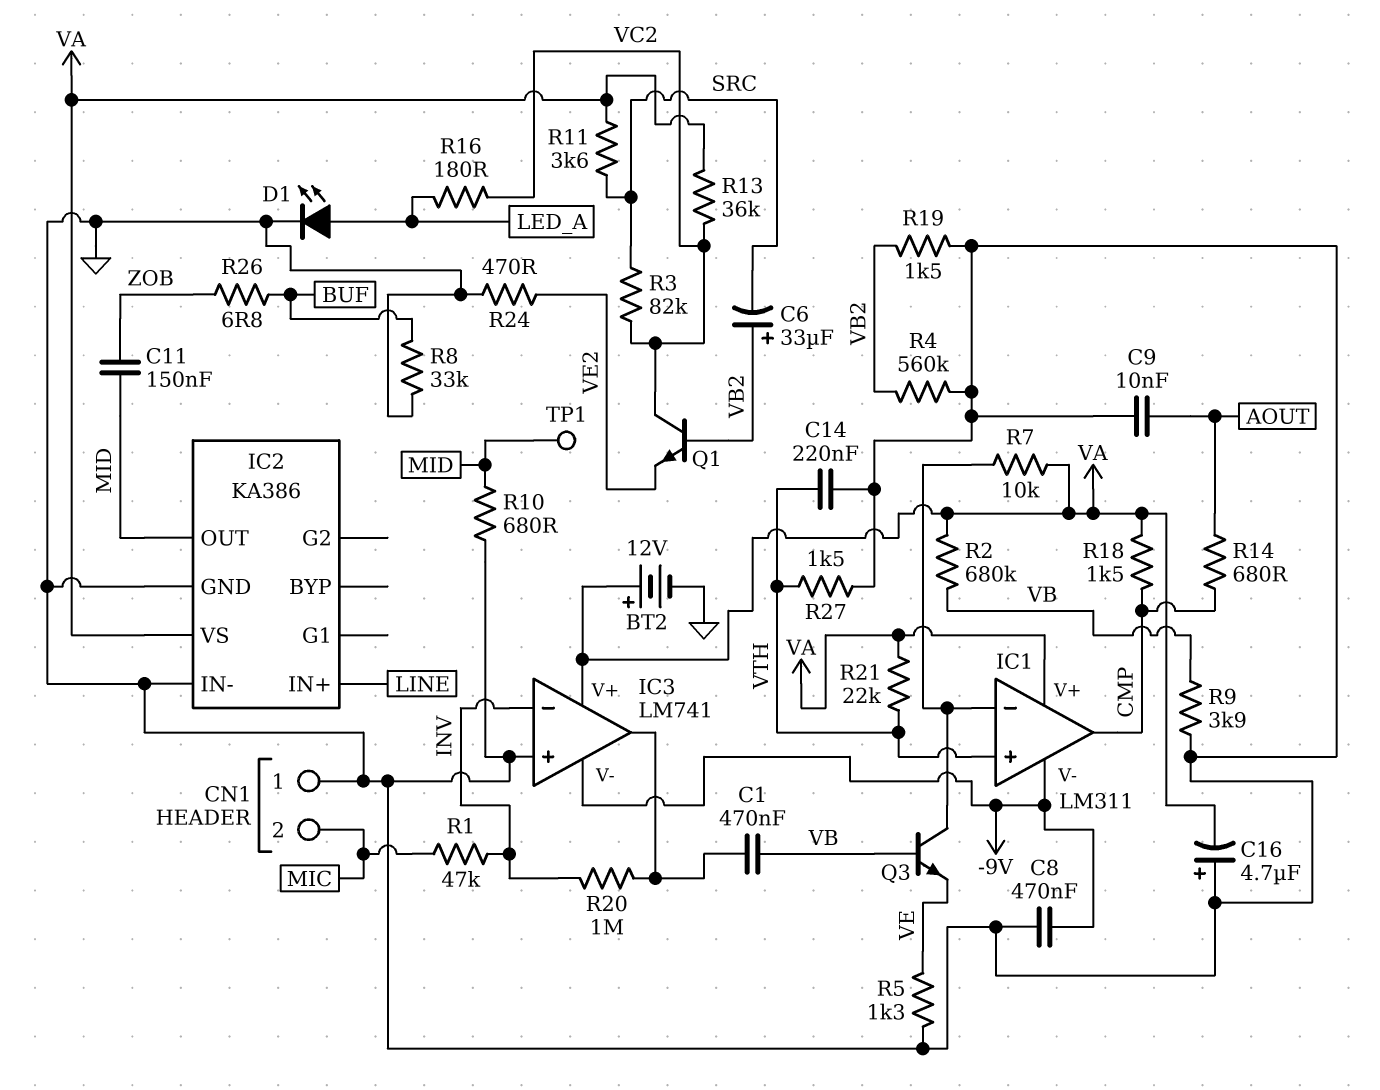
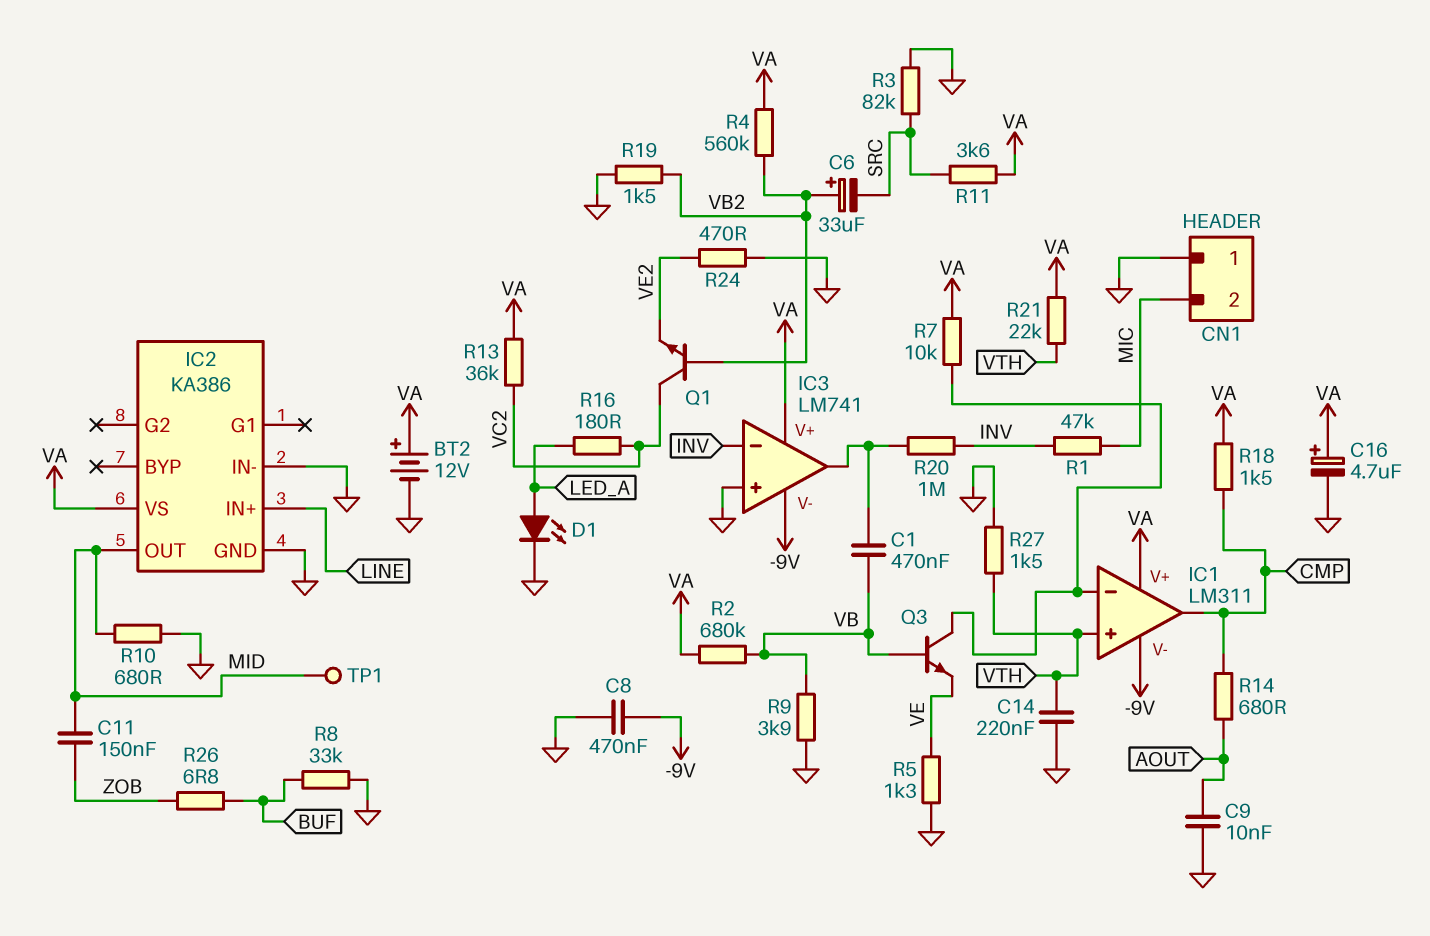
C16: 4.7uF (plus GND, minus VA) -> 4.7uF (plus VA, minus GND)
R3: 82k (SRC, VC2) -> 82k (GND, SRC)
R4: 560k (GND, VB2) -> 560k (VA, VB2)

